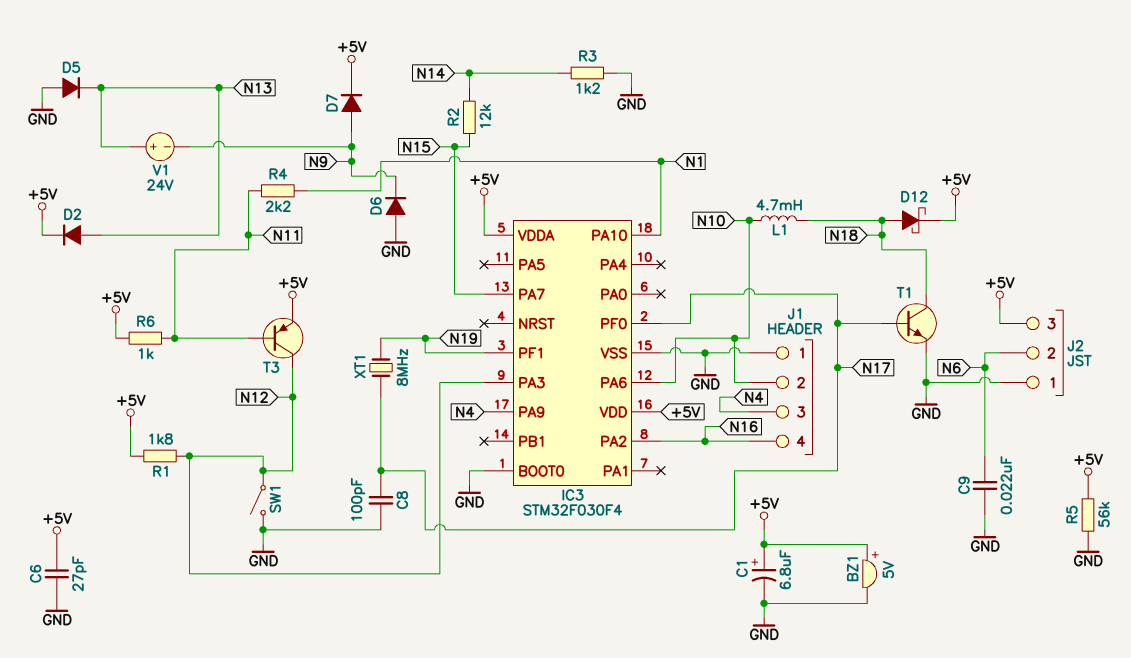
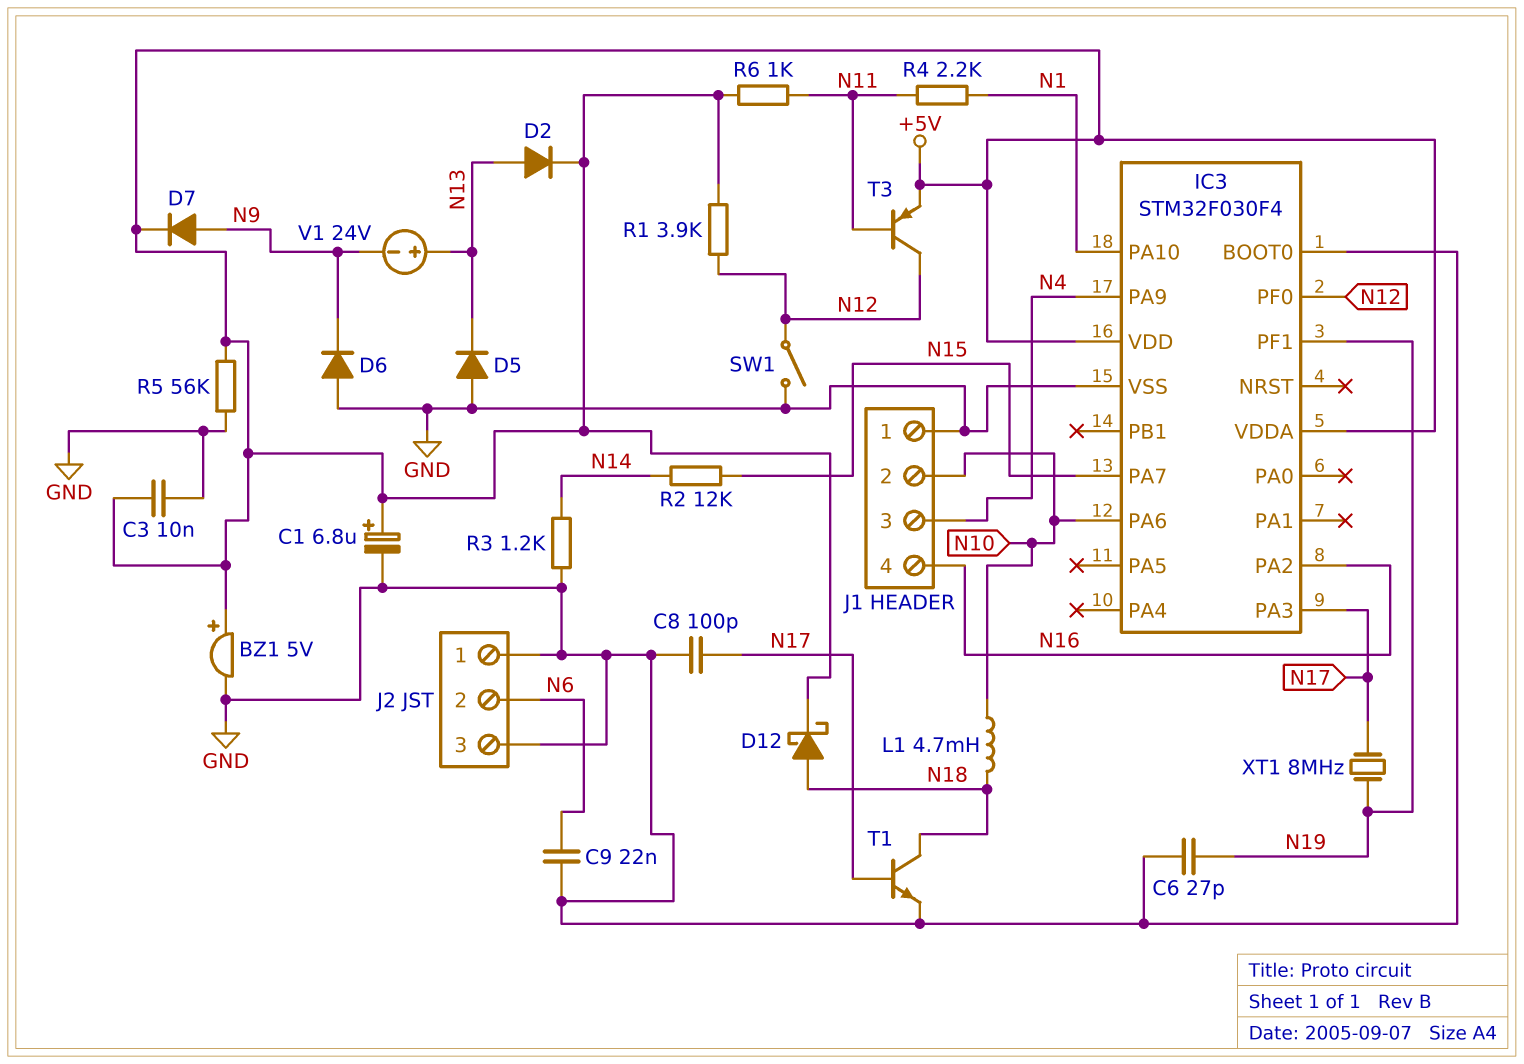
C3: none -> 10nF (+5V, GND)
C6: 27pF (+5V, GND) -> 27pF (GND, N19)
IC3 pin PA3: N12 -> N17
IC3 pin PF0: N17 -> N12
J2 pin 3: +5V -> GND
R1: 1.8k (+5V, N12) -> 3.9k (+5V, N12)

